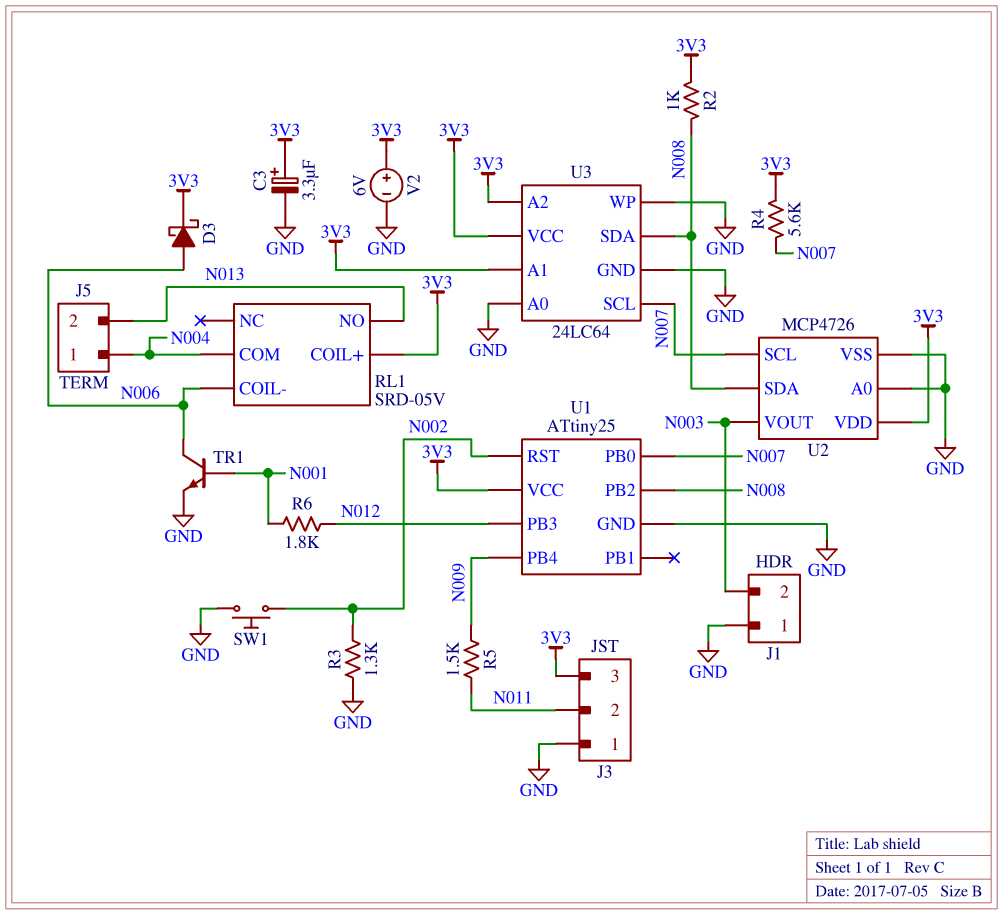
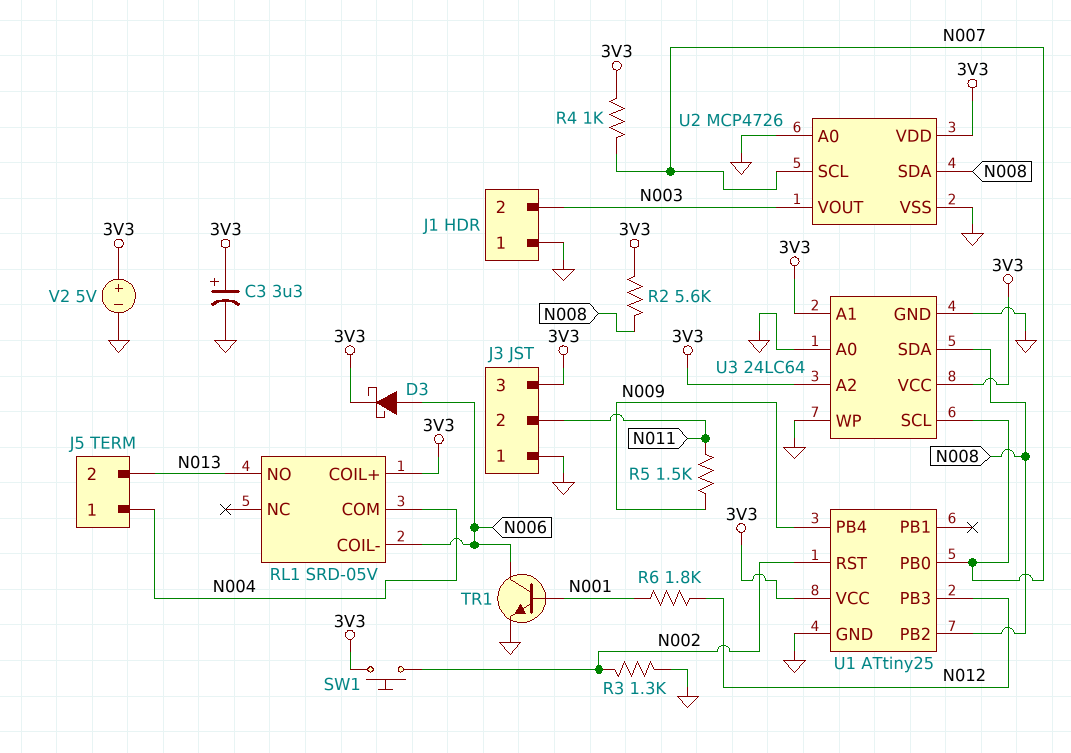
R2: 1k (3V3, N008) -> 5.6k (3V3, N008)
R4: 5.6k (3V3, N007) -> 1k (3V3, N007)
SW1: button (GND, N002) -> button (3V3, N002)
V2: 6V (plus 3V3, minus GND) -> 5V (plus 3V3, minus GND)

